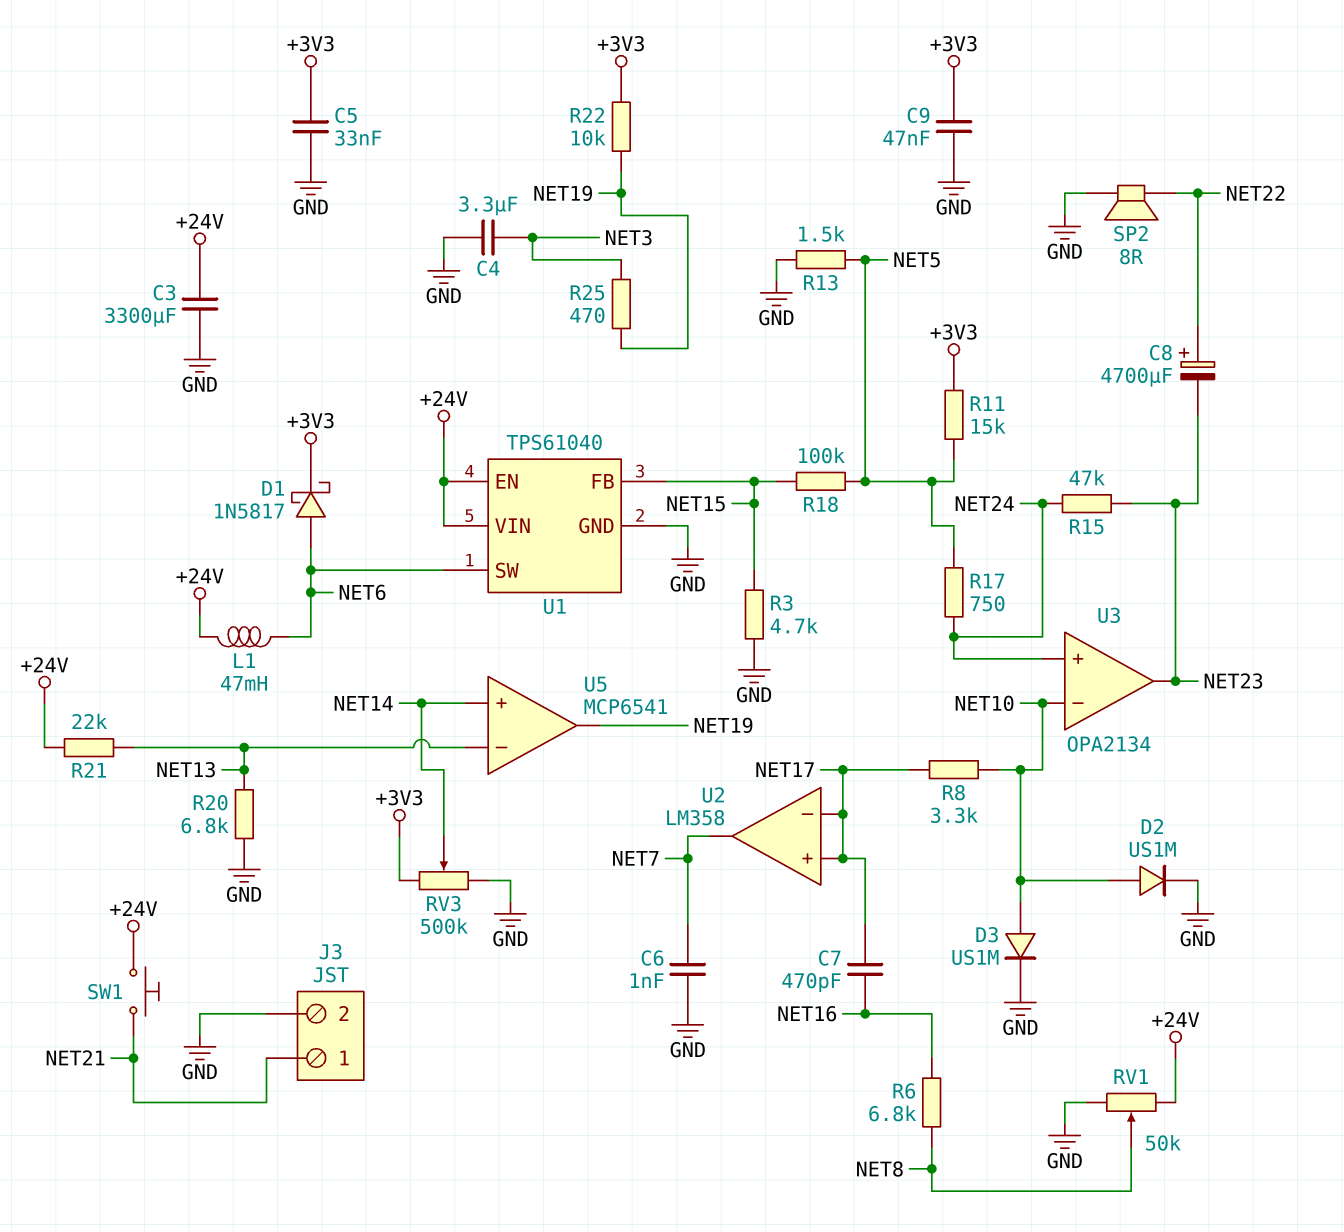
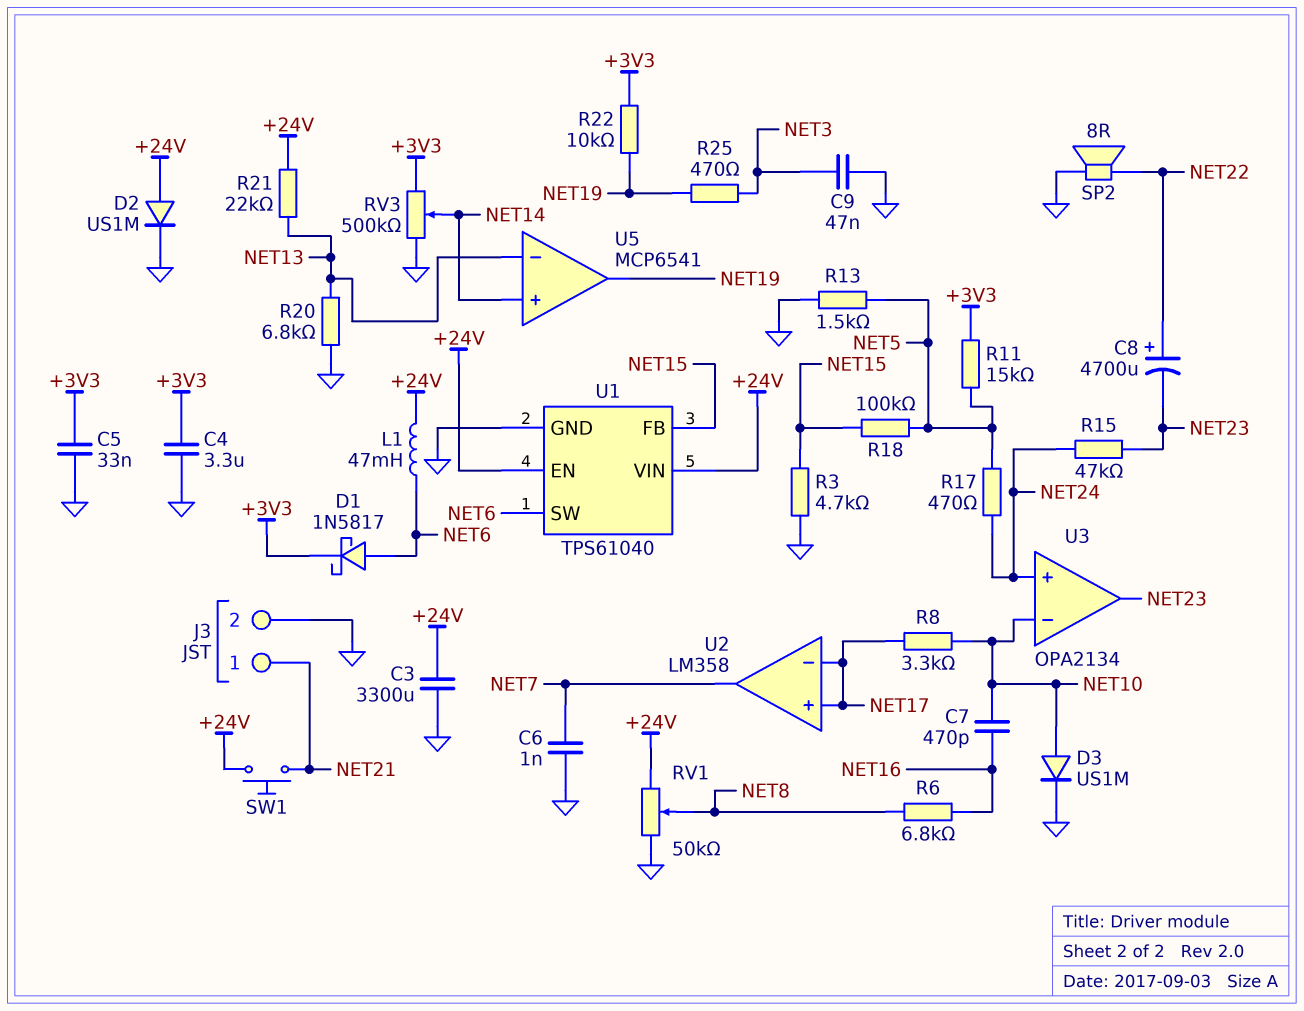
C4: 3.3uF (GND, NET3) -> 3.3uF (+3V3, GND)
C7: 470pF (NET16, NET17) -> 470pF (NET10, NET16)
C9: 47nF (+3V3, GND) -> 47nF (GND, NET3)
D2: diode US1M (A NET10, K GND) -> diode US1M (A +24V, K GND)
R17: 750 (NET5, NET24) -> 470 (NET5, NET24)

